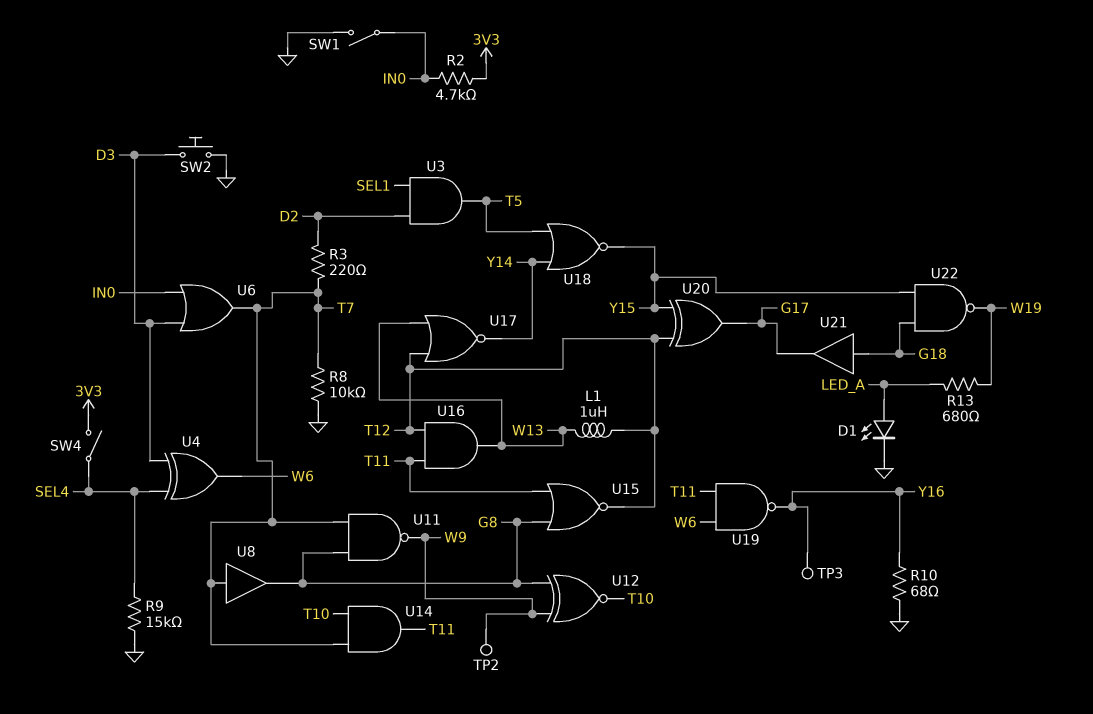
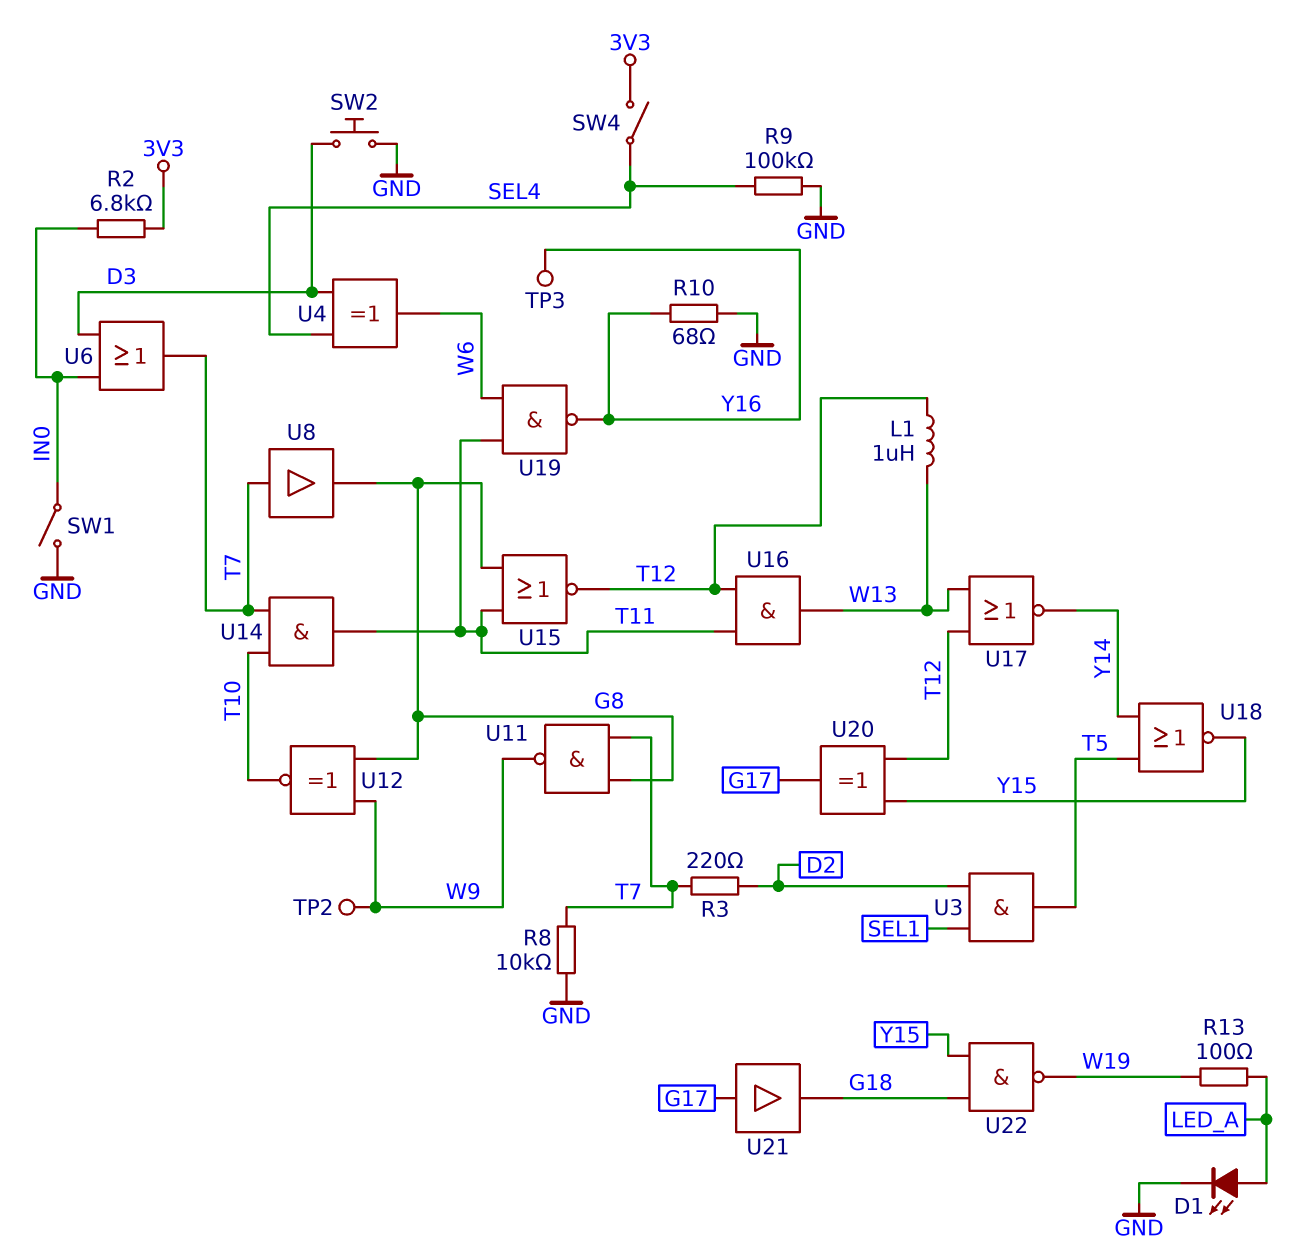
R2: 4.7k (3V3, IN0) -> 6.8k (3V3, IN0)
R9: 15k (GND, SEL4) -> 100k (GND, SEL4)
R13: 680 (LED_A, W19) -> 100 (LED_A, W19)
U21: buffer (in G18, out G17) -> buffer (in G17, out G18)

